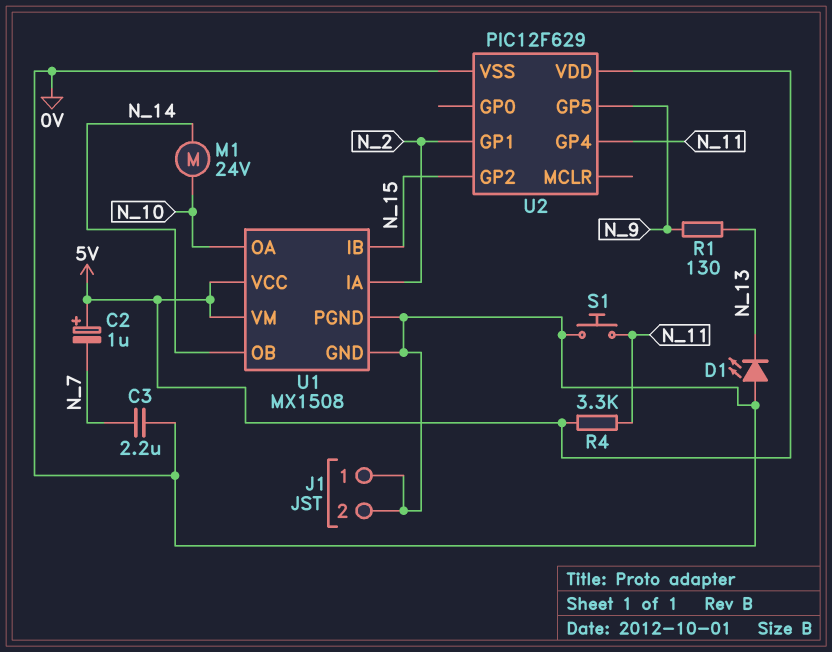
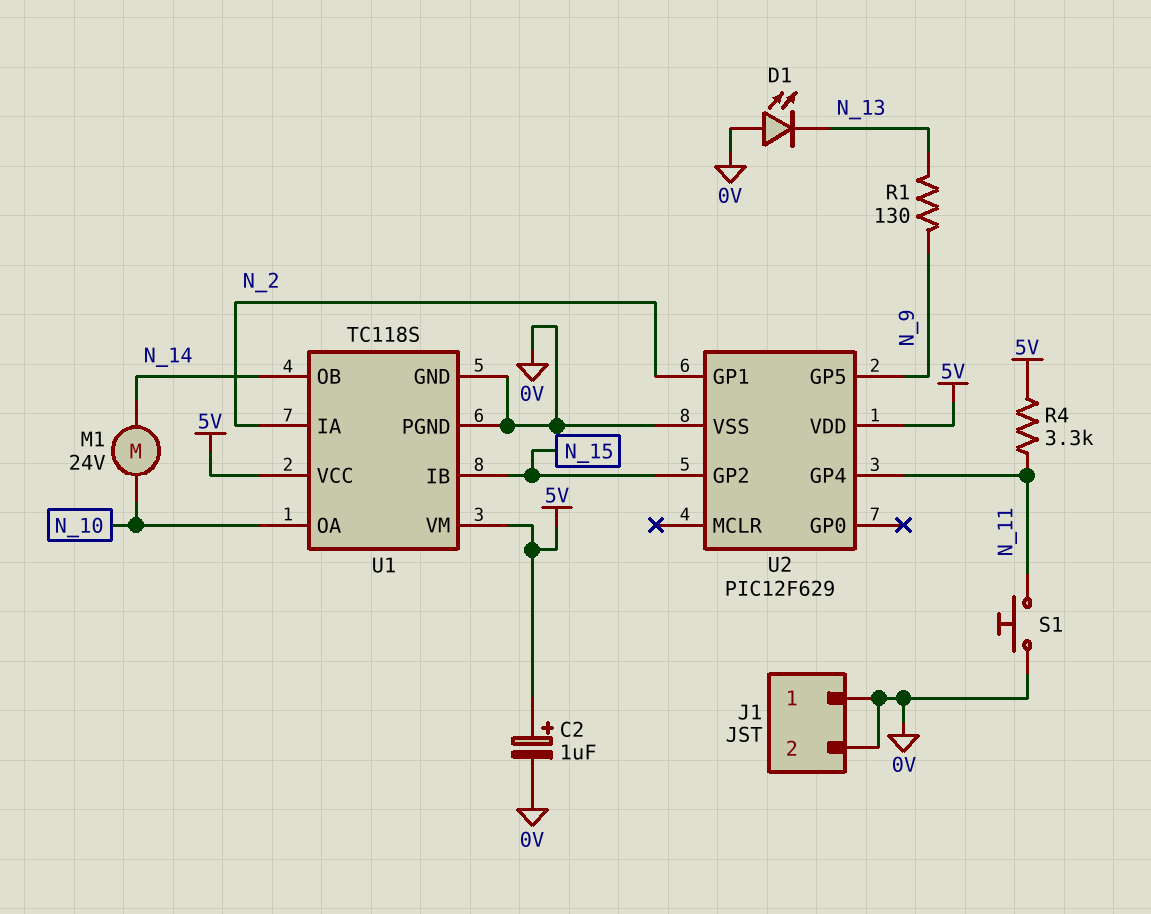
C2: 1uF (plus 5V, minus N_7) -> 1uF (plus 5V, minus 0V)
C3: 2.2uF (0V, N_7) -> none
U1: MX1508 -> TC118S

